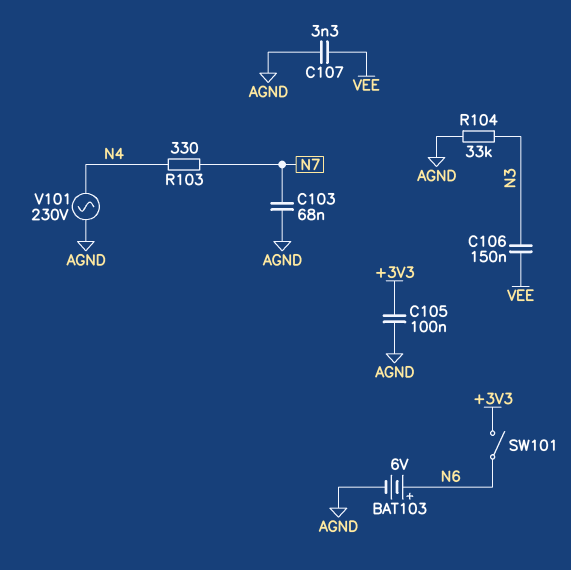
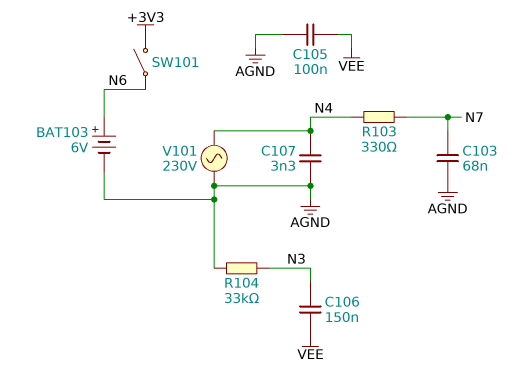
C105: 100nF (+3V3, AGND) -> 100nF (AGND, VEE)
C107: 3.3nF (AGND, VEE) -> 3.3nF (AGND, N4)

